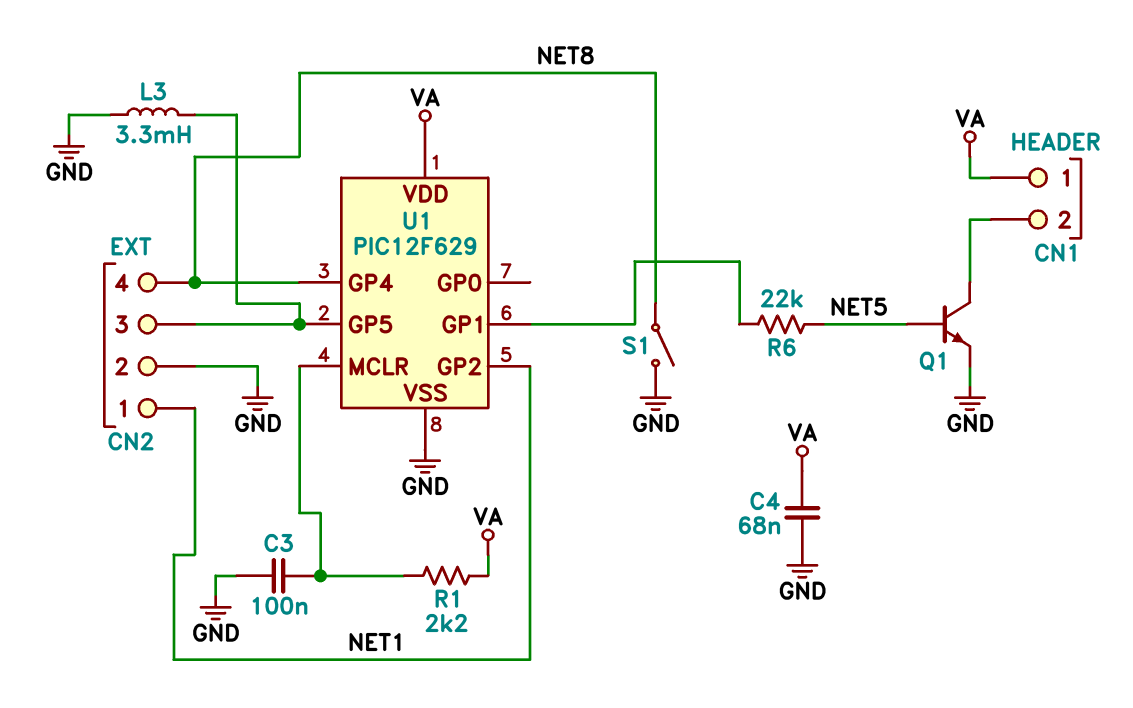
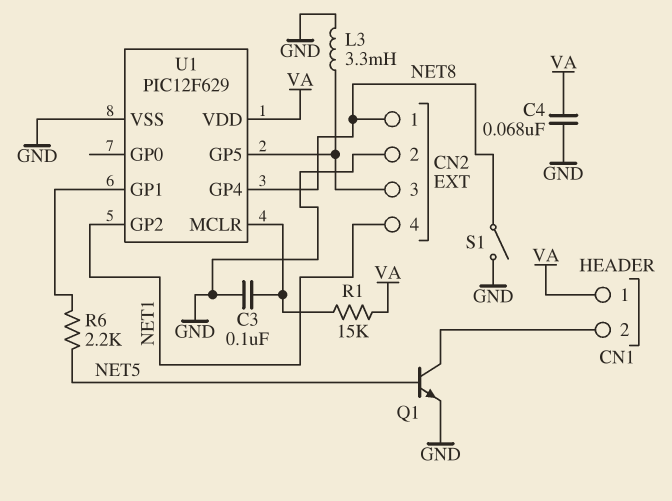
CN2 pin 1: NET1 -> NET8
CN2 pin 4: NET8 -> NET1
R1: 2.2k (U1/MCLR, VA) -> 15k (U1/MCLR, VA)
R6: 22k (NET5, U1/GP1) -> 2.2k (NET5, U1/GP1)

